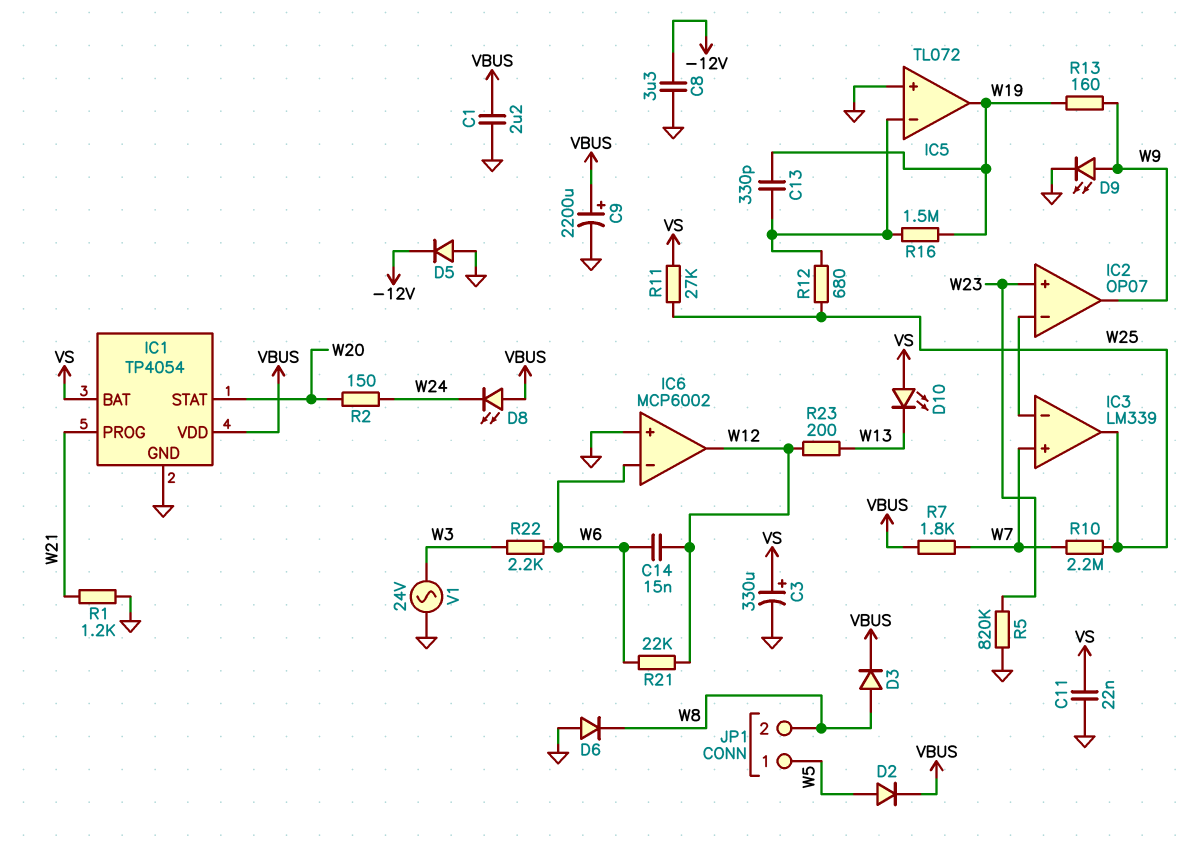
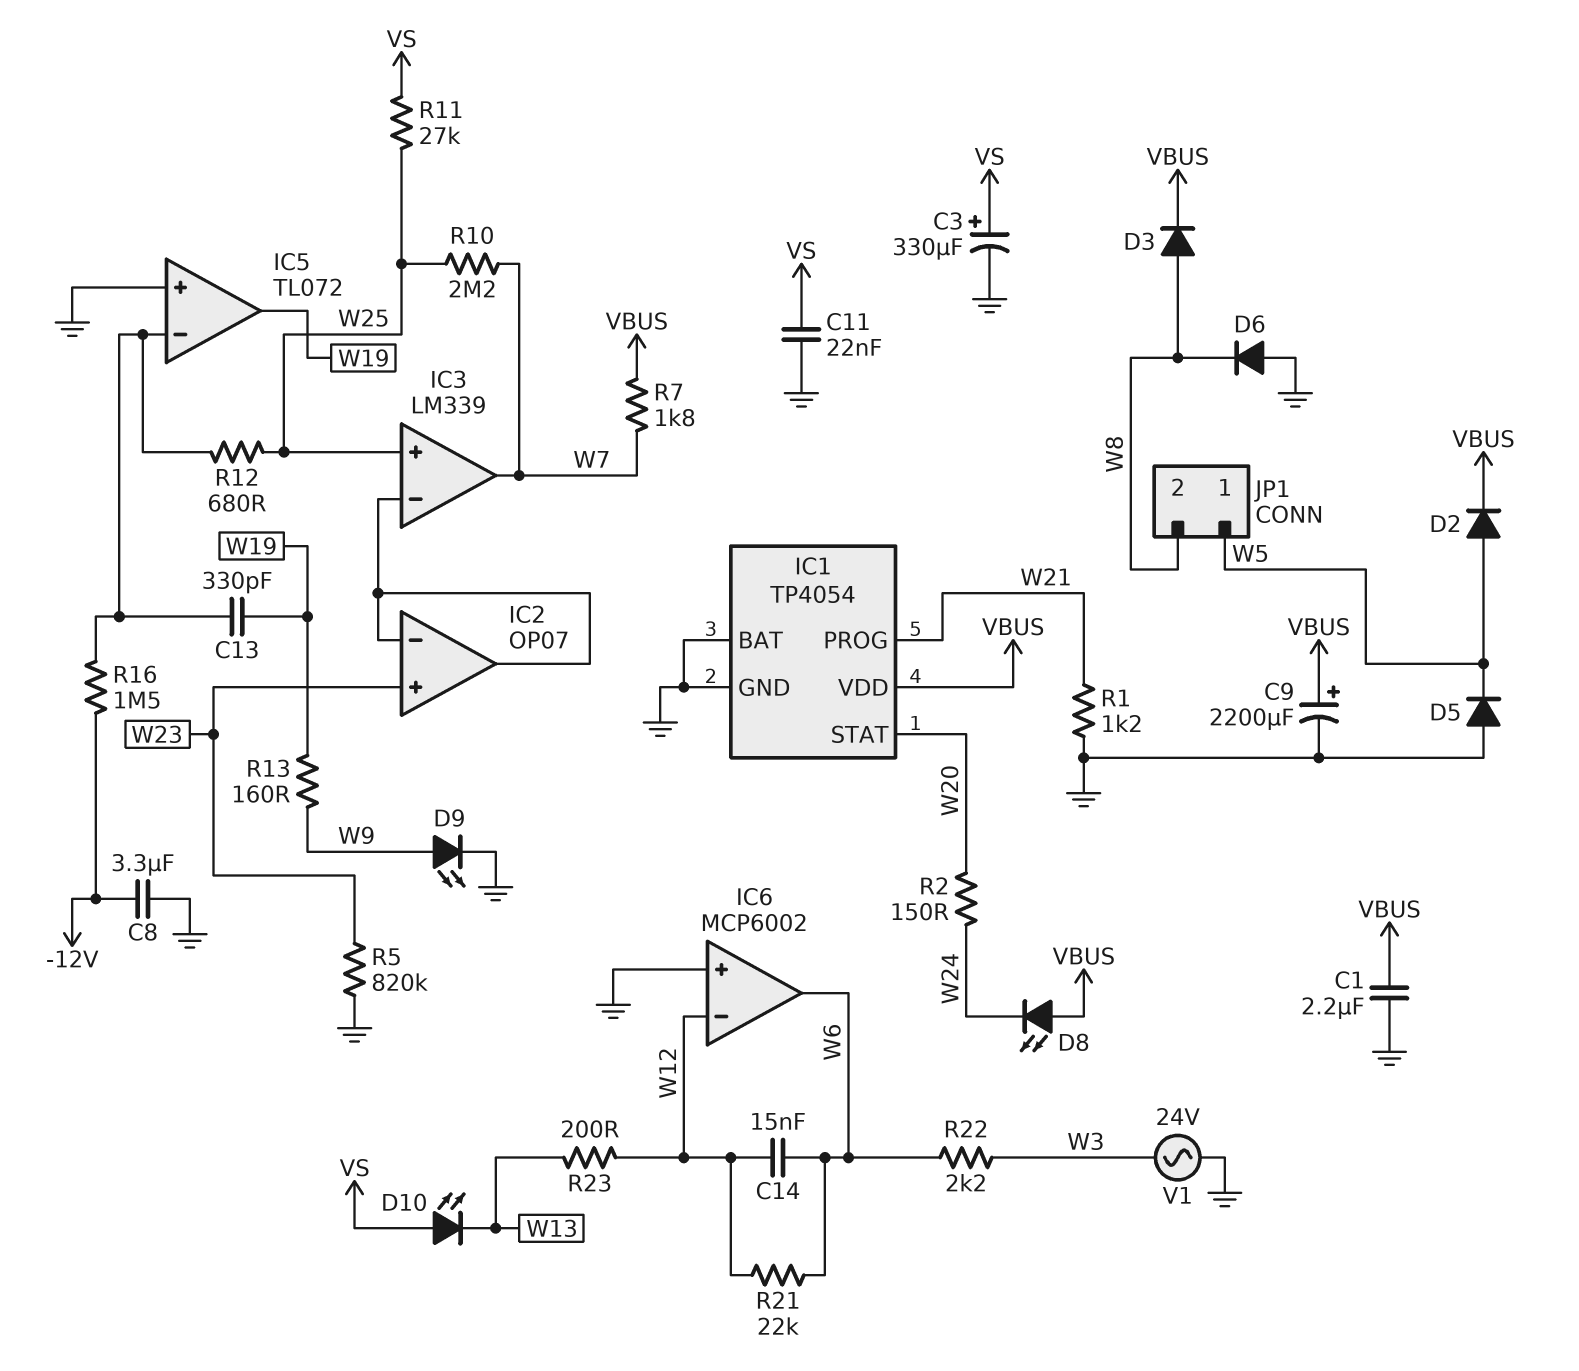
D5: diode (A GND, K -12V) -> diode (A GND, K W5)
IC1 pin BAT: VS -> GND
IC2 pin out: W9 -> IC2/in-
IC3 pin in+: W7 -> W25
IC3 pin out: W25 -> W7
IC6 pin in-: W6 -> W12
IC6 pin out: W12 -> W6
R16: 1.5M (IC5/in-, W19) -> 1.5M (-12V, IC5/in-)

